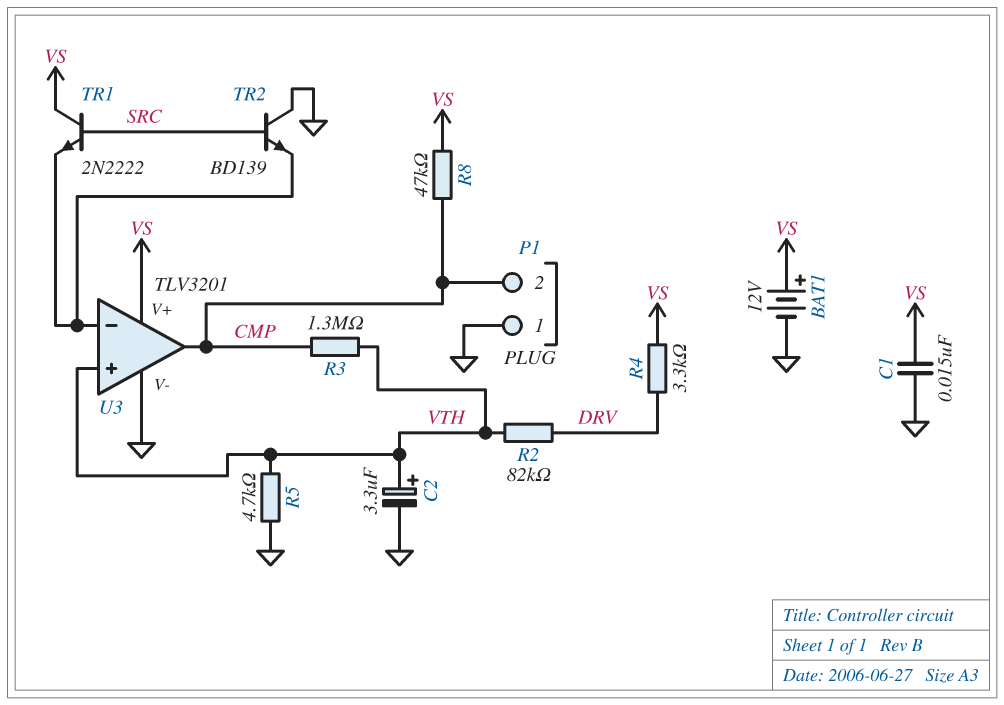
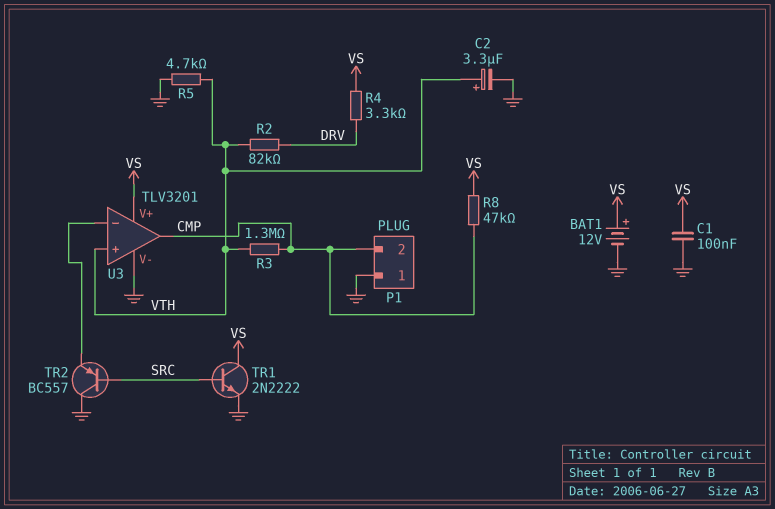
C1: 15nF (GND, VS) -> 100nF (GND, VS)
TR1: NPN 2N2222 (B SRC, C VS, E U3/in-) -> NPN 2N2222 (B SRC, C VS, E GND)
TR2: NPN BD139 (B SRC, C GND, E U3/in-) -> PNP BC557 (B SRC, C GND, E U3/in-)

